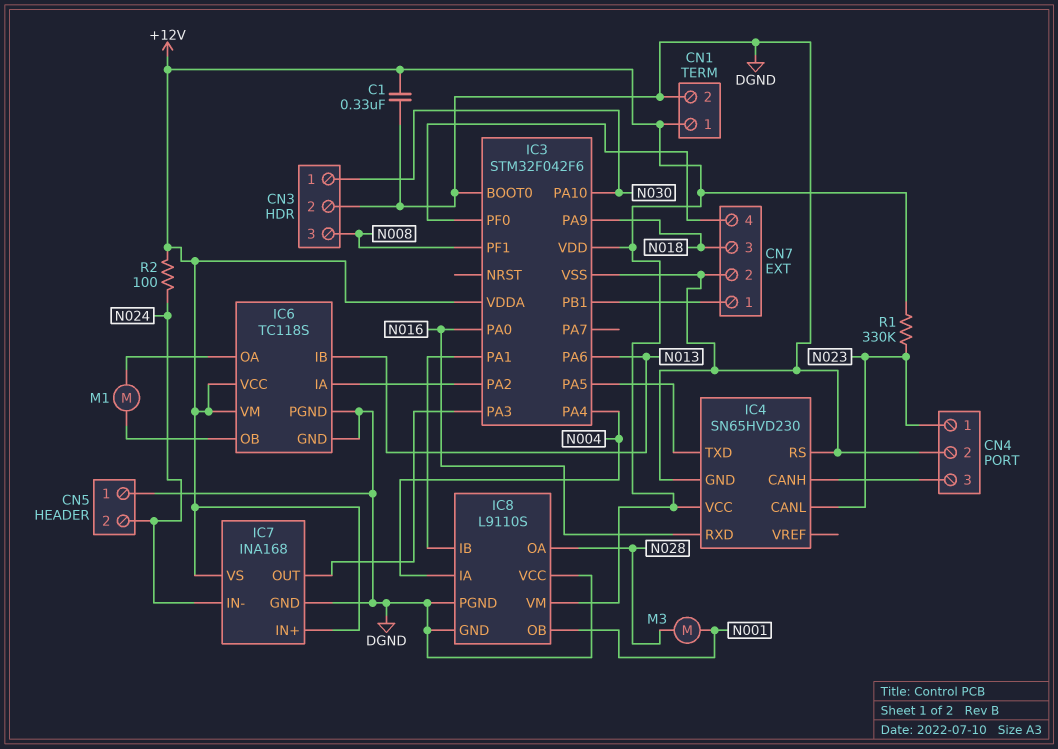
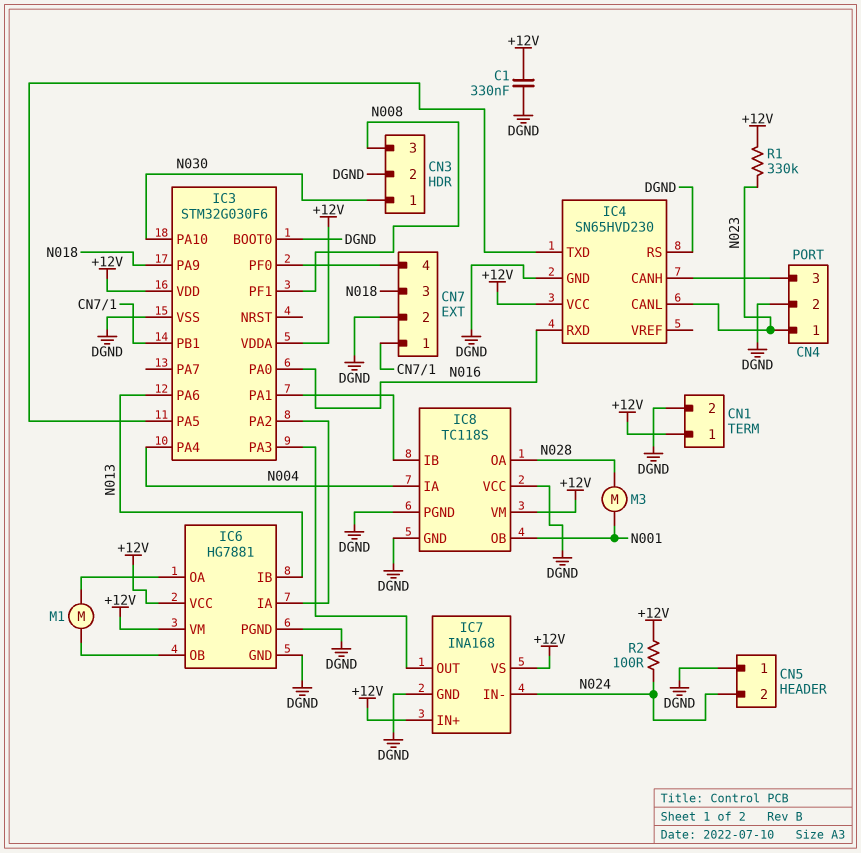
IC3: STM32F042F6 -> STM32G030F6
IC6: TC118S -> HG7881
IC8: L9110S -> TC118S

